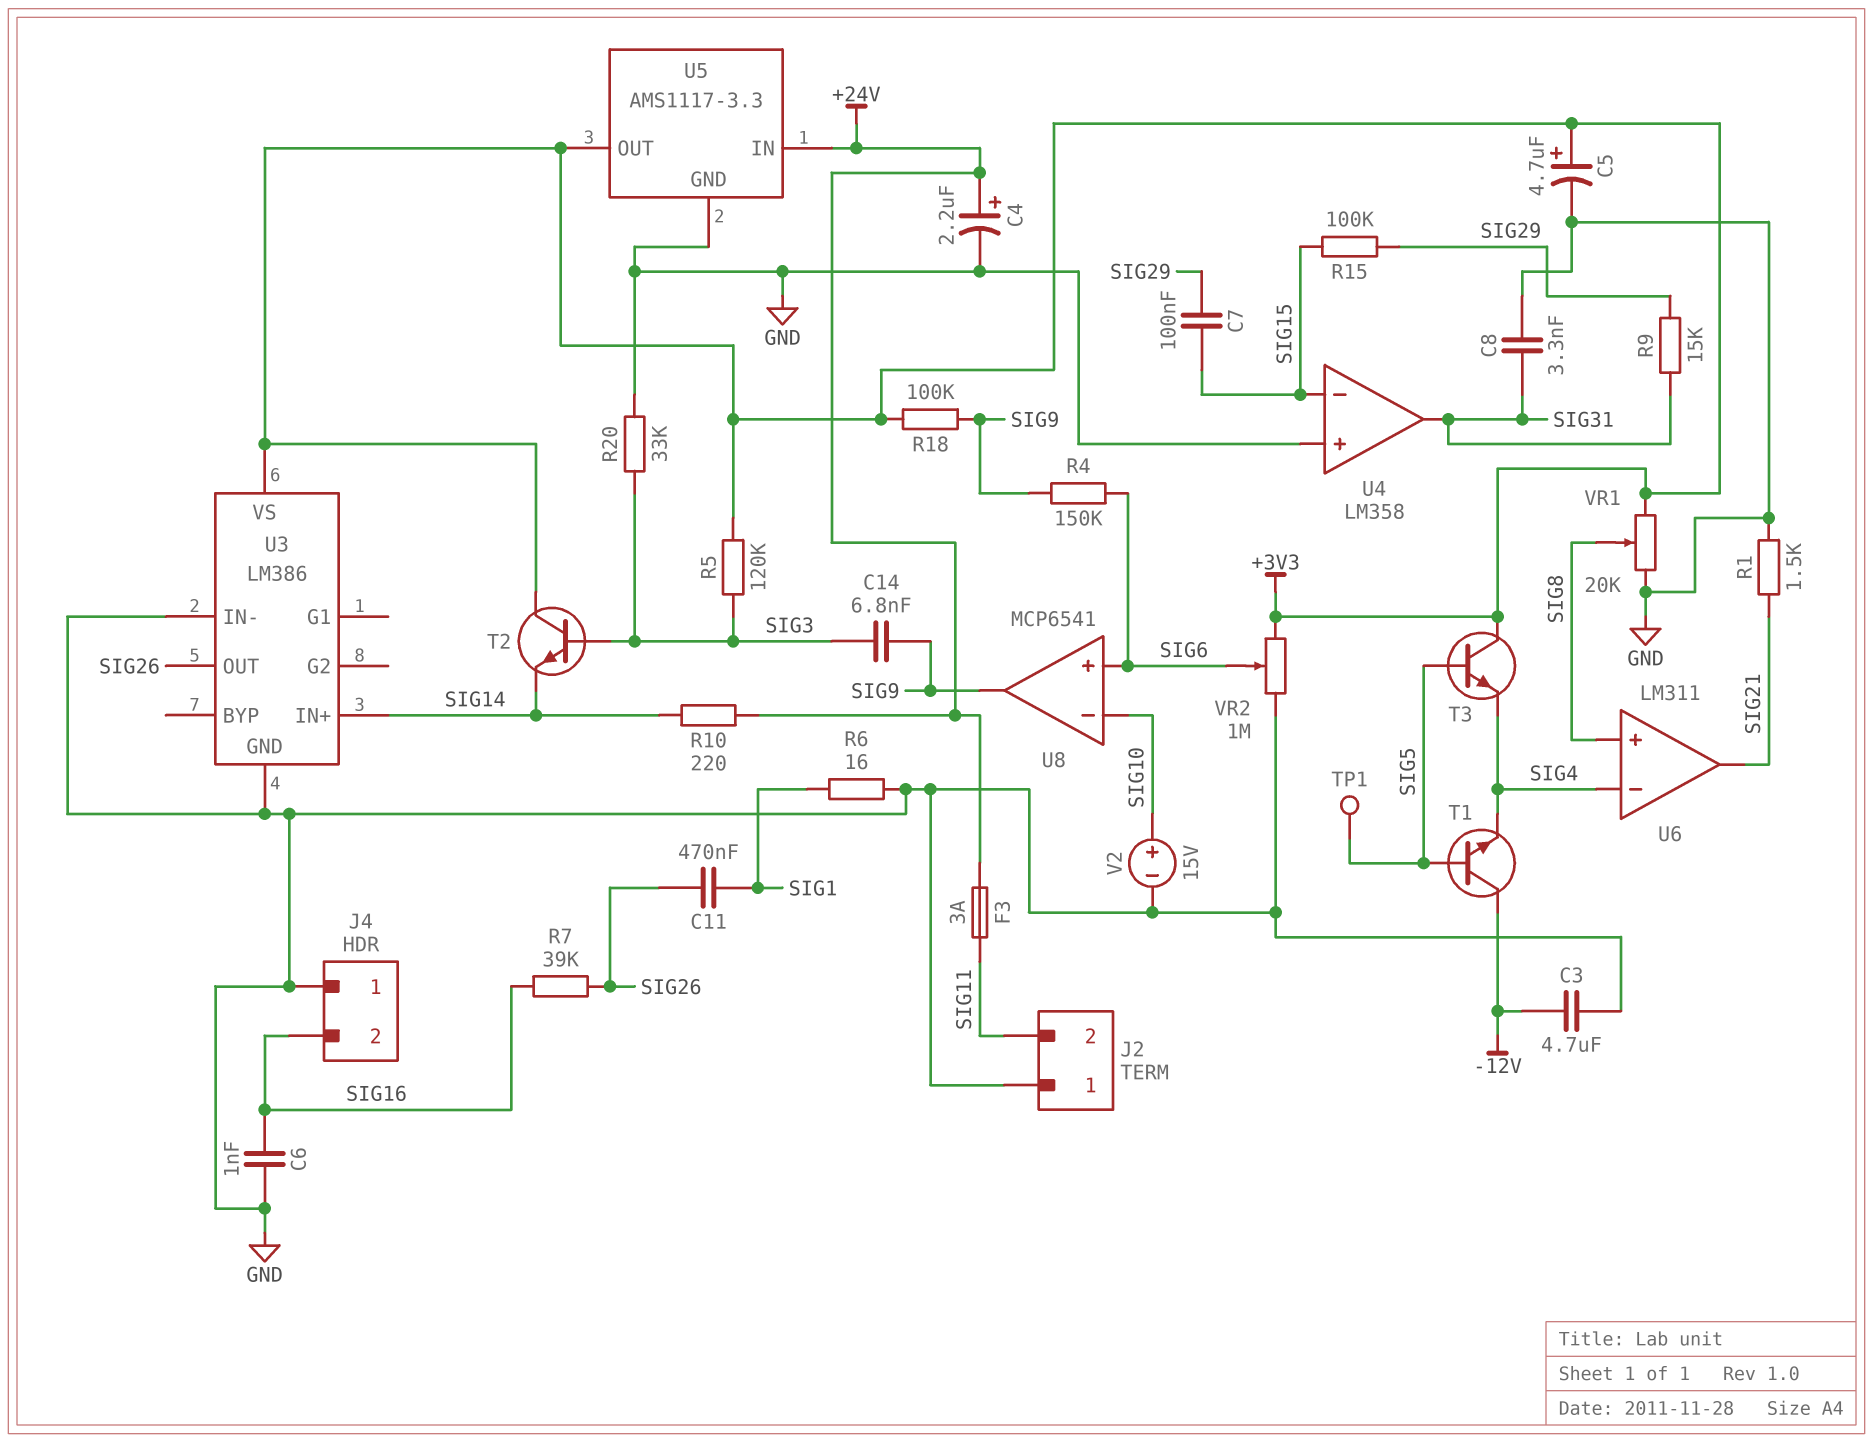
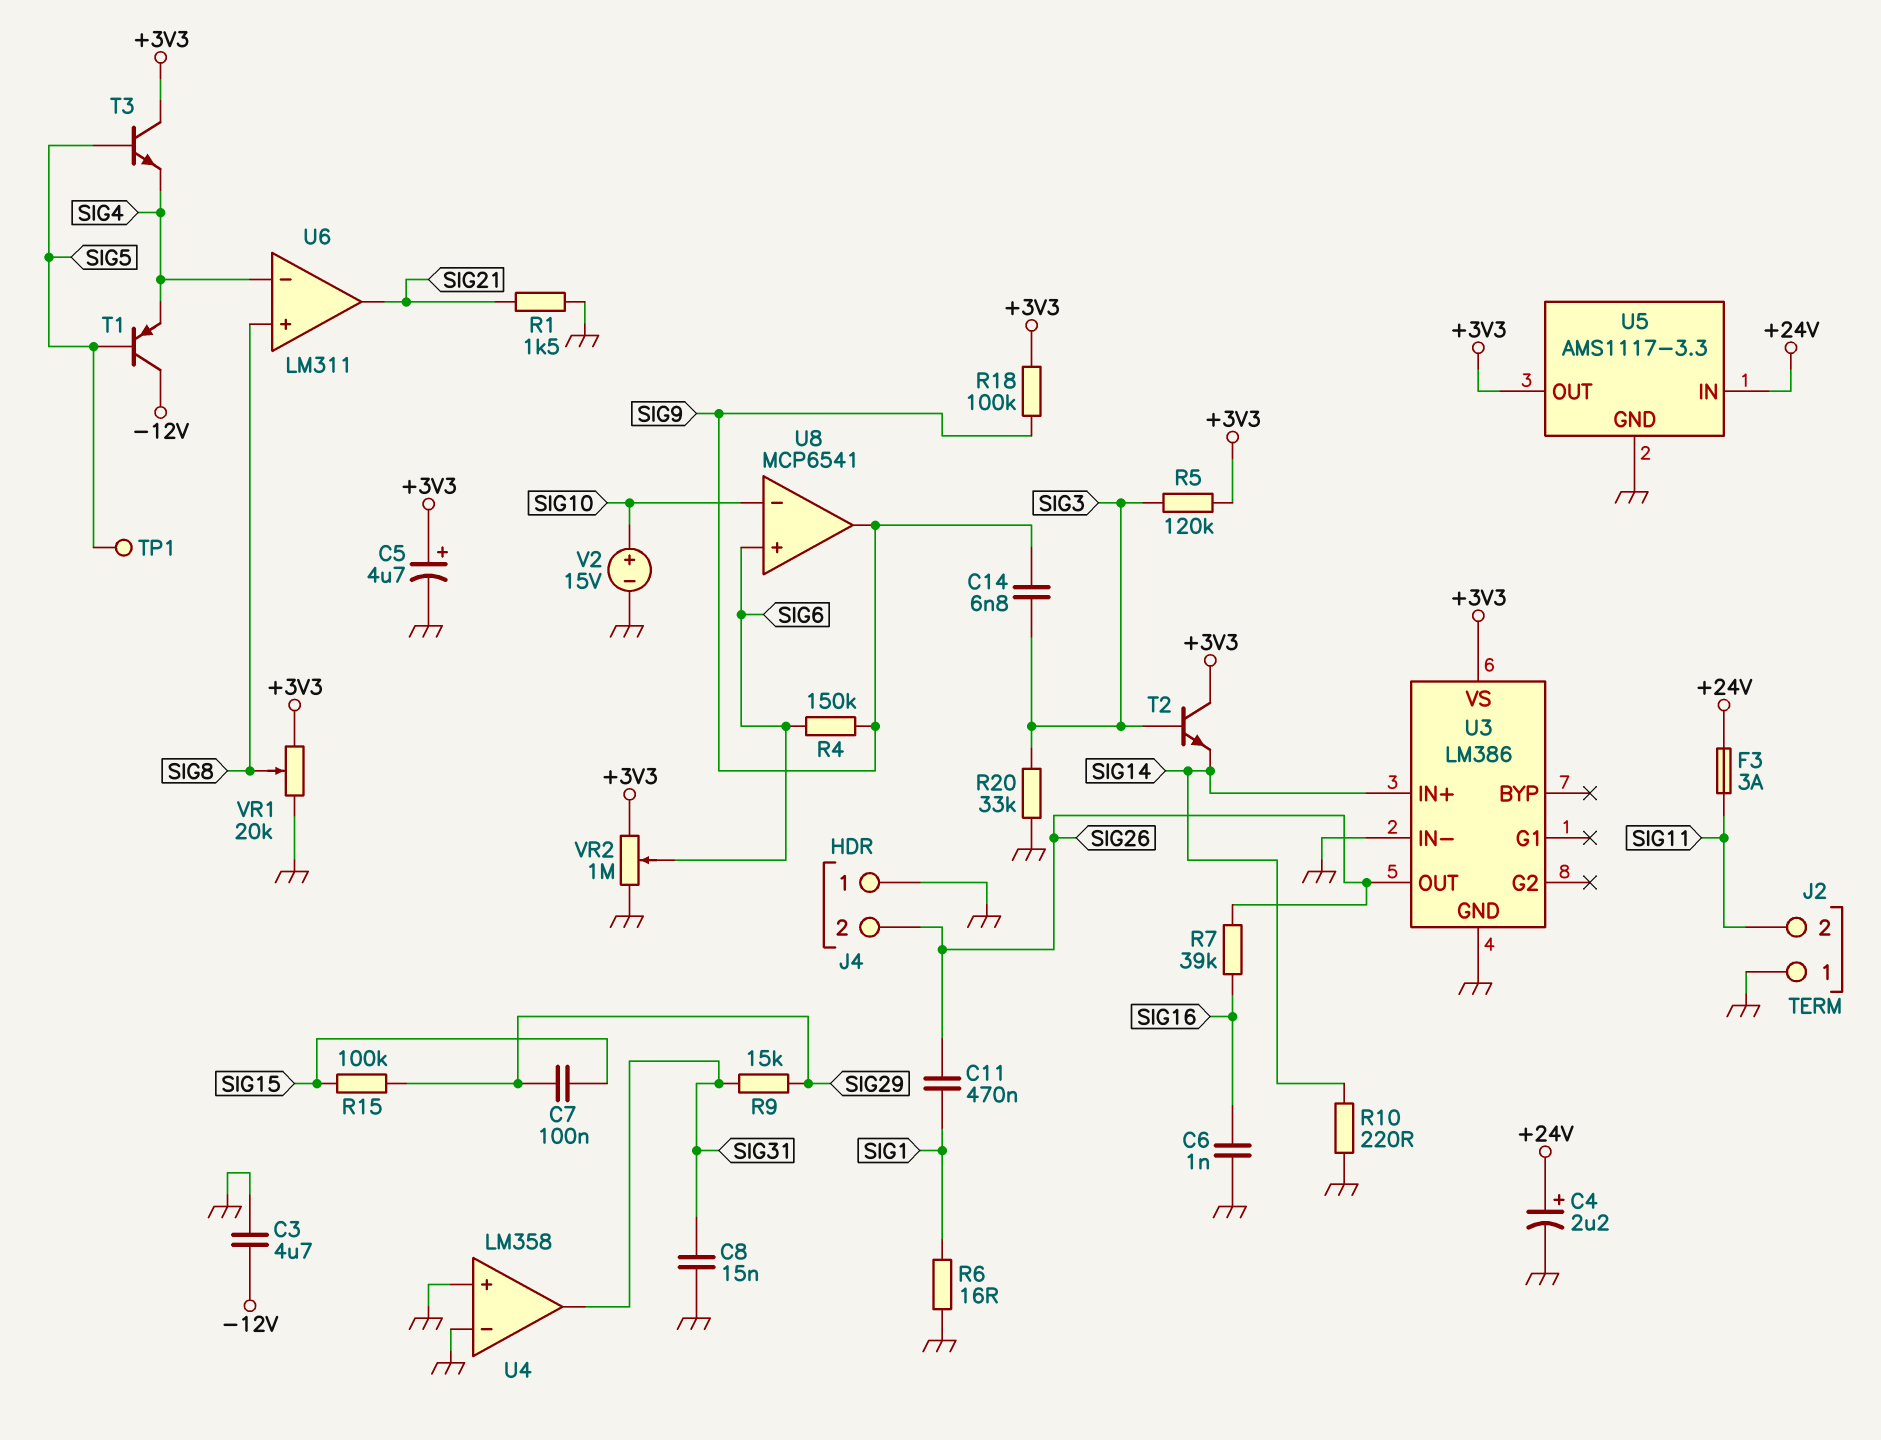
C8: 3.3nF (GND, SIG31) -> 15nF (GND, SIG31)
J4 pin 2: SIG16 -> SIG26
R10: 220 (+24V, SIG14) -> 220 (GND, SIG14)
T1: NPN (B SIG5, C -12V, E SIG4) -> PNP (B SIG5, C -12V, E SIG4)
U4 pin in-: SIG15 -> GND

